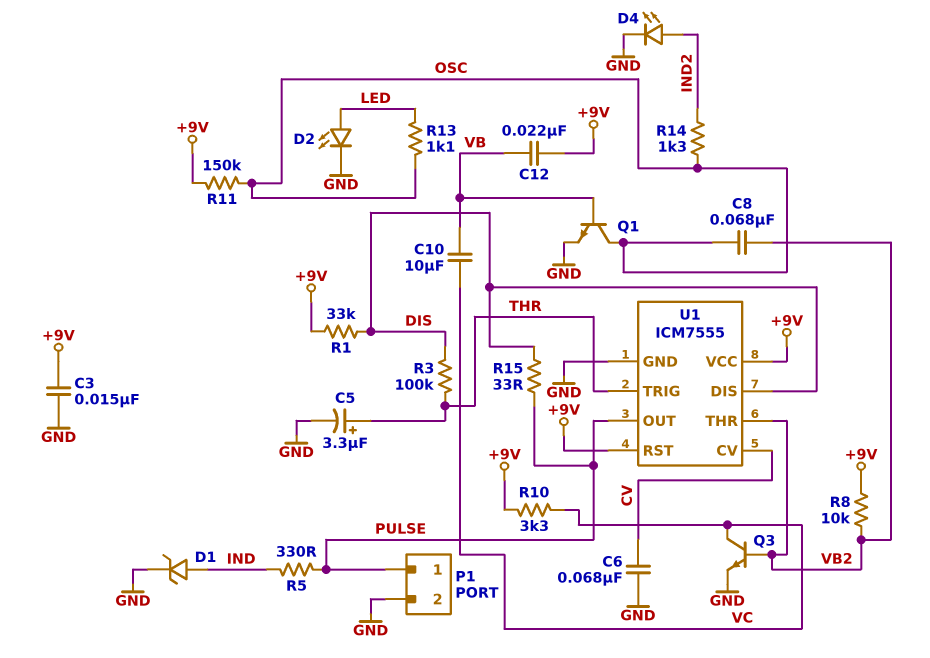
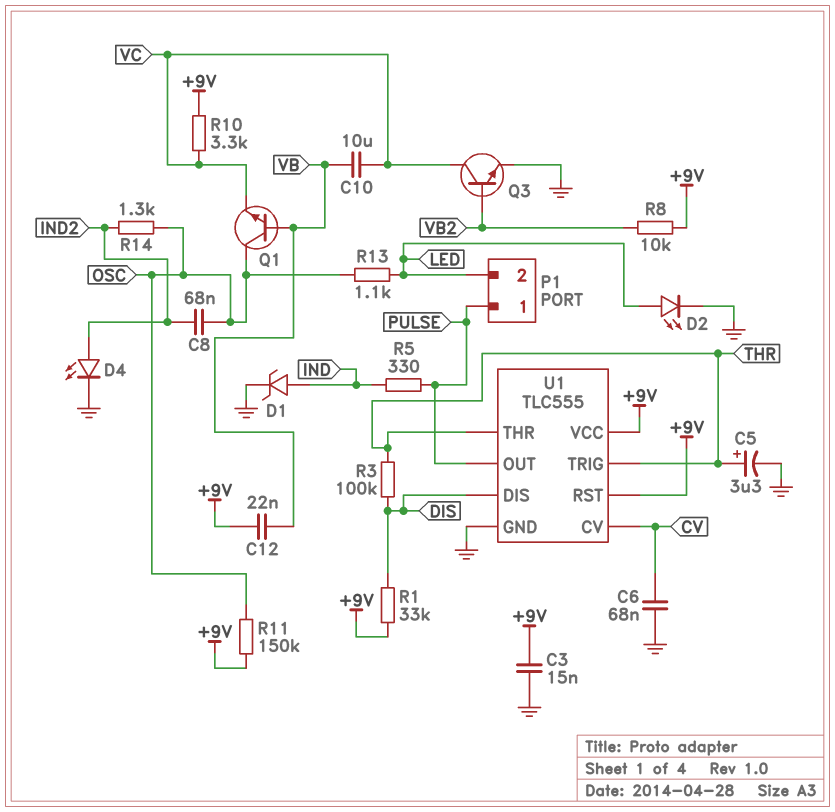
C8: 68nF (OSC, VB2) -> 68nF (IND2, OSC)
P1 pin 2: GND -> LED
Q1: NPN (B VB, C OSC, E GND) -> NPN (B VB, C OSC, E VC)
R15: 33 (DIS, PULSE) -> none
U1: ICM7555 -> TLC555
U1 pin THR: VB2 -> THR

